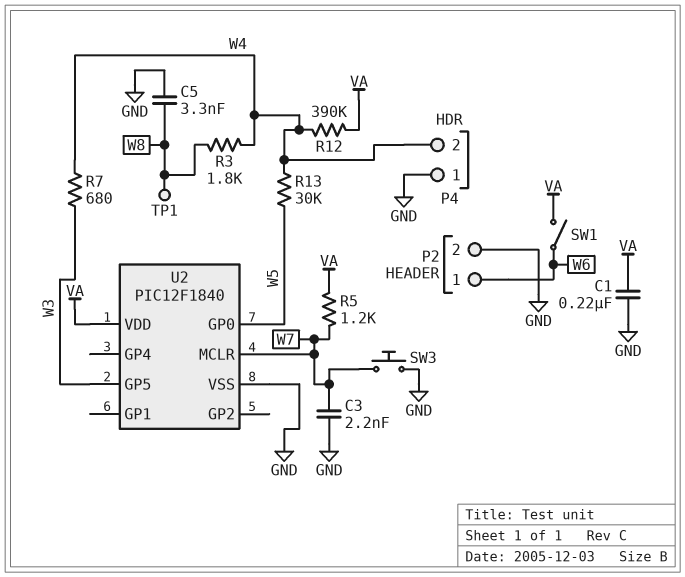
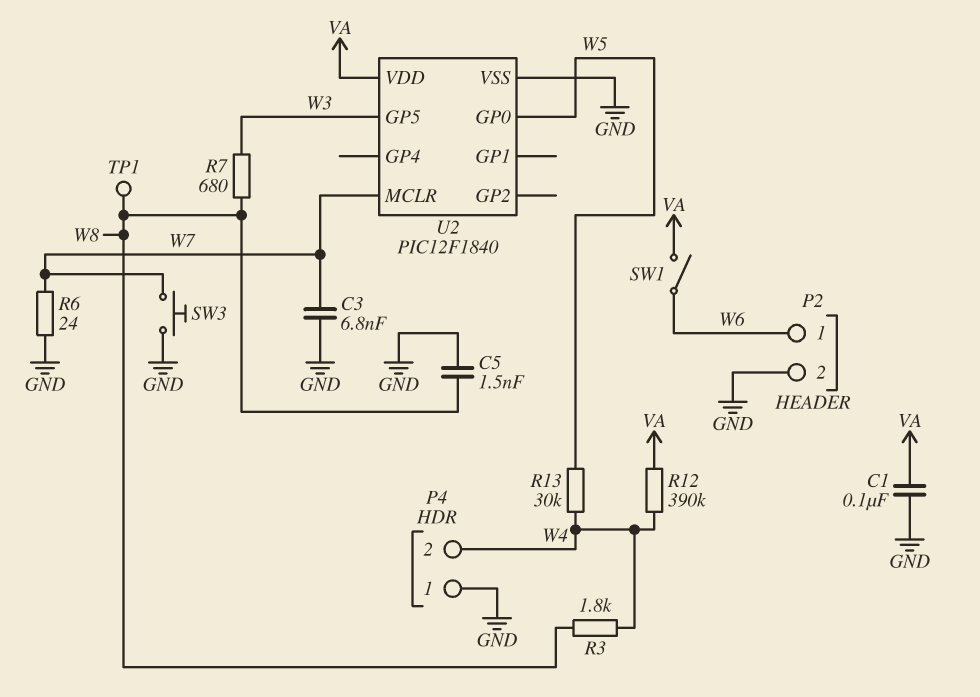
C1: 220nF (GND, VA) -> 100nF (GND, VA)
C3: 2.2nF (GND, W7) -> 6.8nF (GND, W7)
C5: 3.3nF (GND, W8) -> 1.5nF (GND, W8)
R5: 1.2k (VA, W7) -> none
R6: none -> 24 (GND, W7)
R7: 680 (W3, W4) -> 680 (W3, W8)

